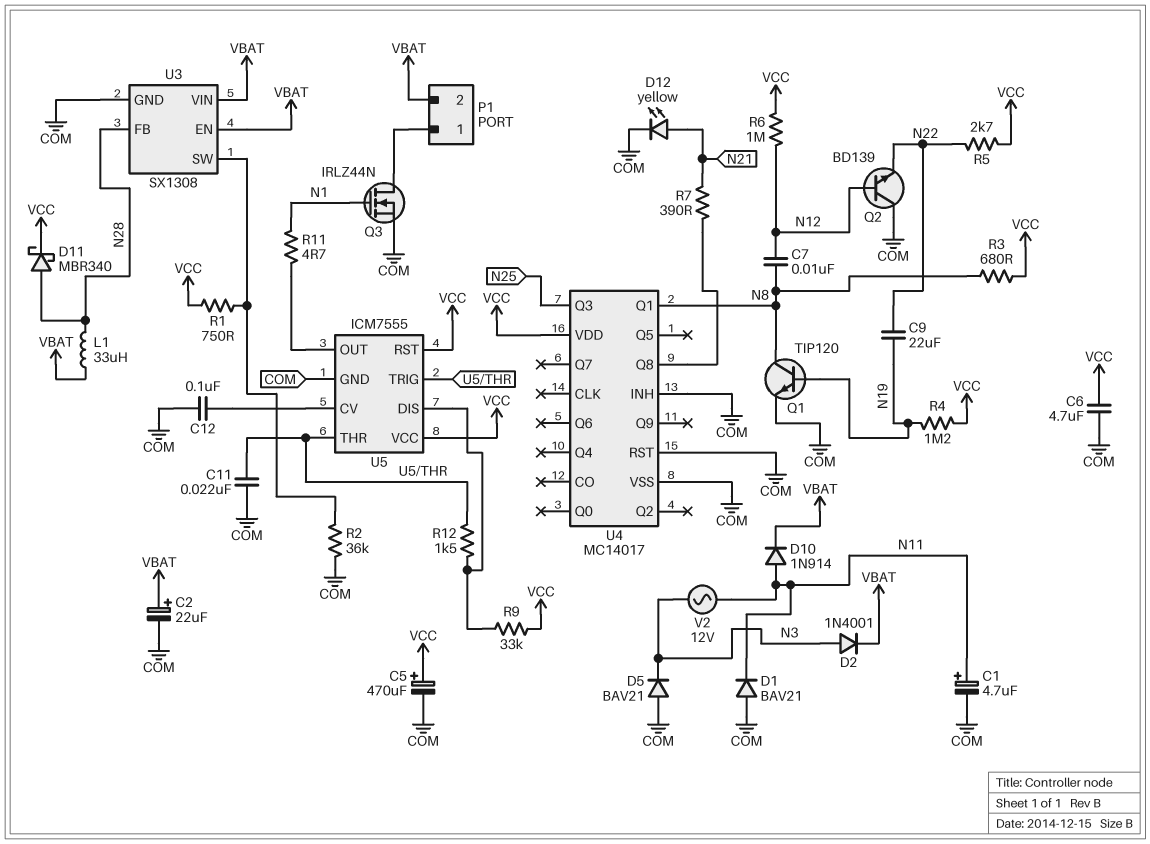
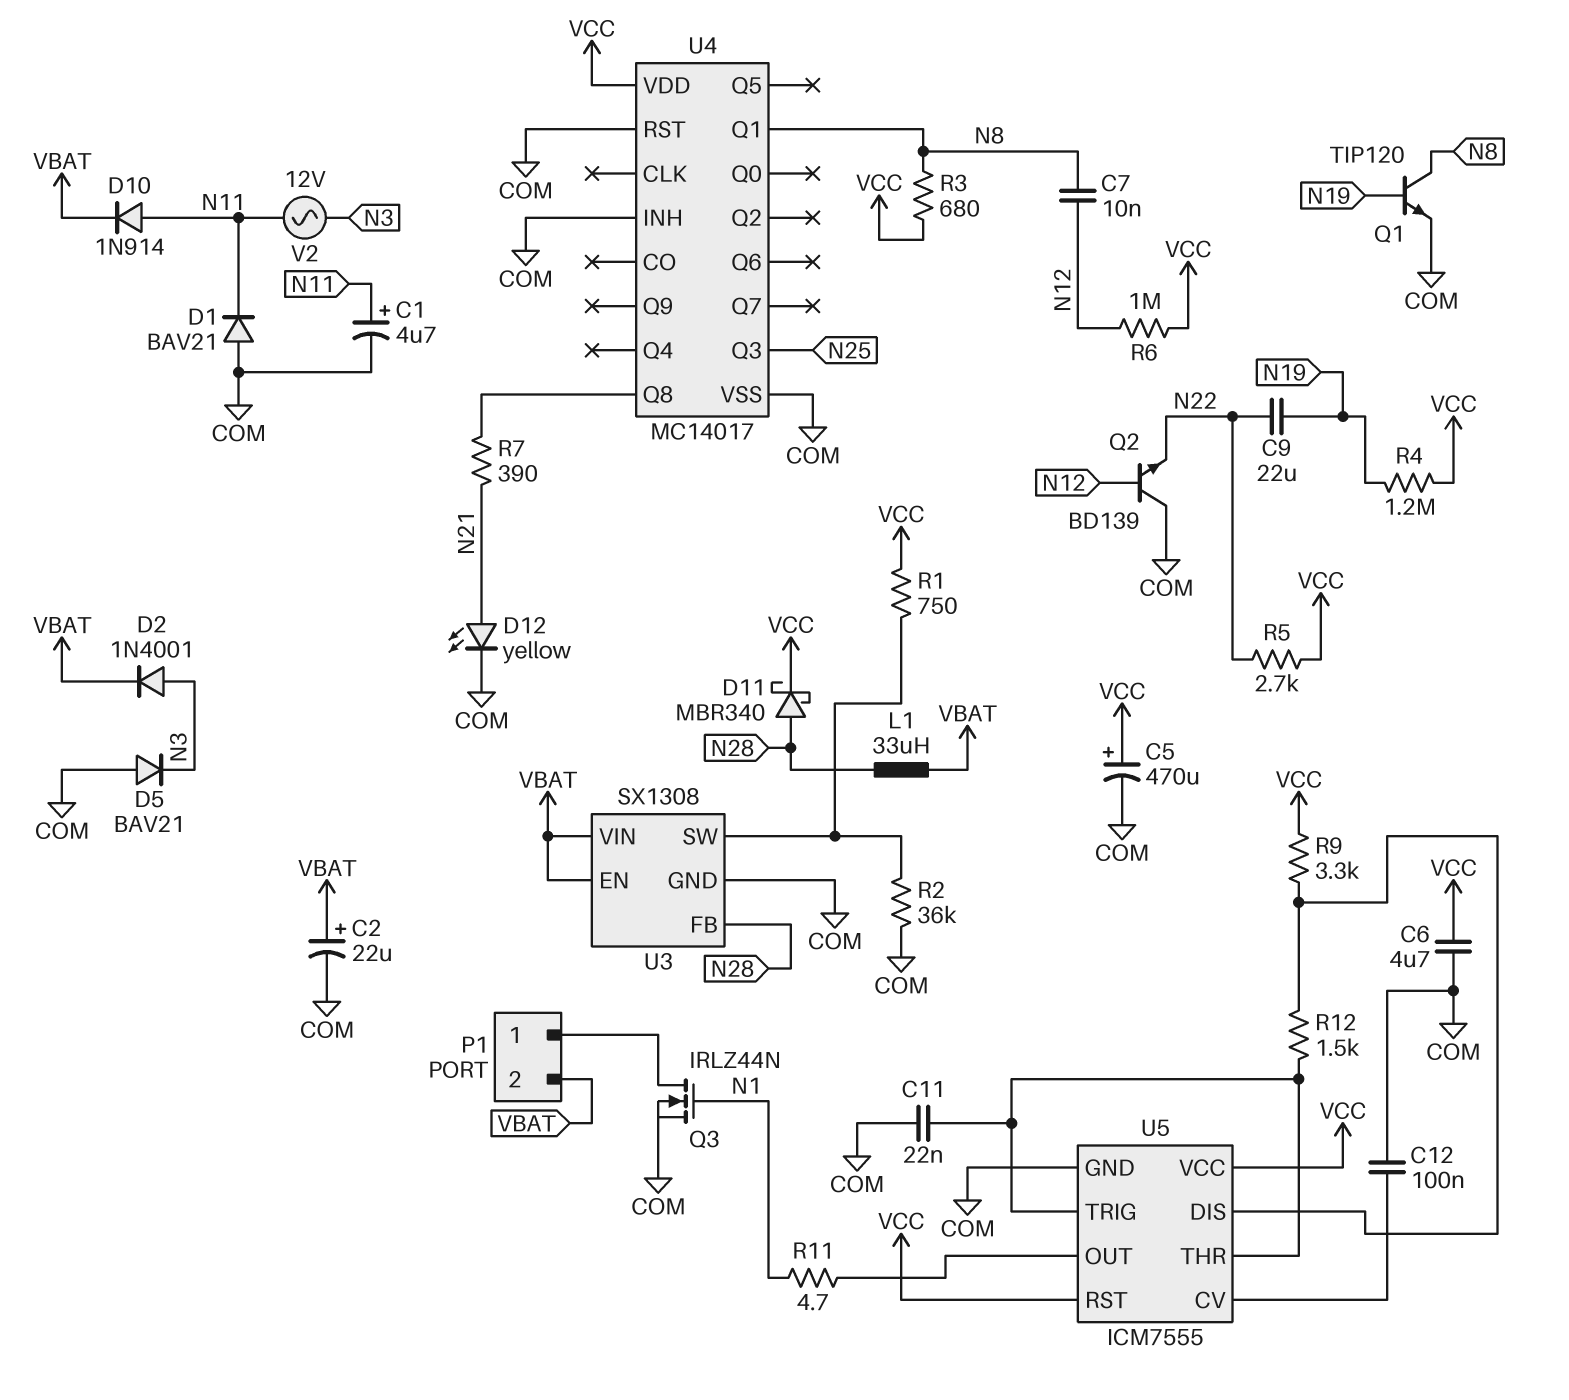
R9: 33k (U5/DIS, VCC) -> 3.3k (U5/DIS, VCC)

